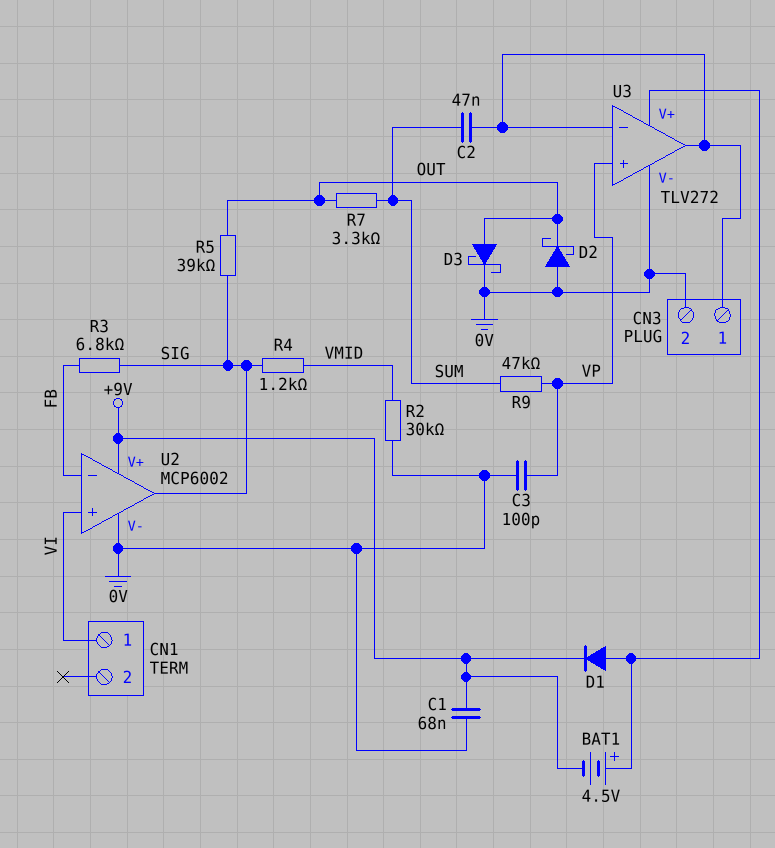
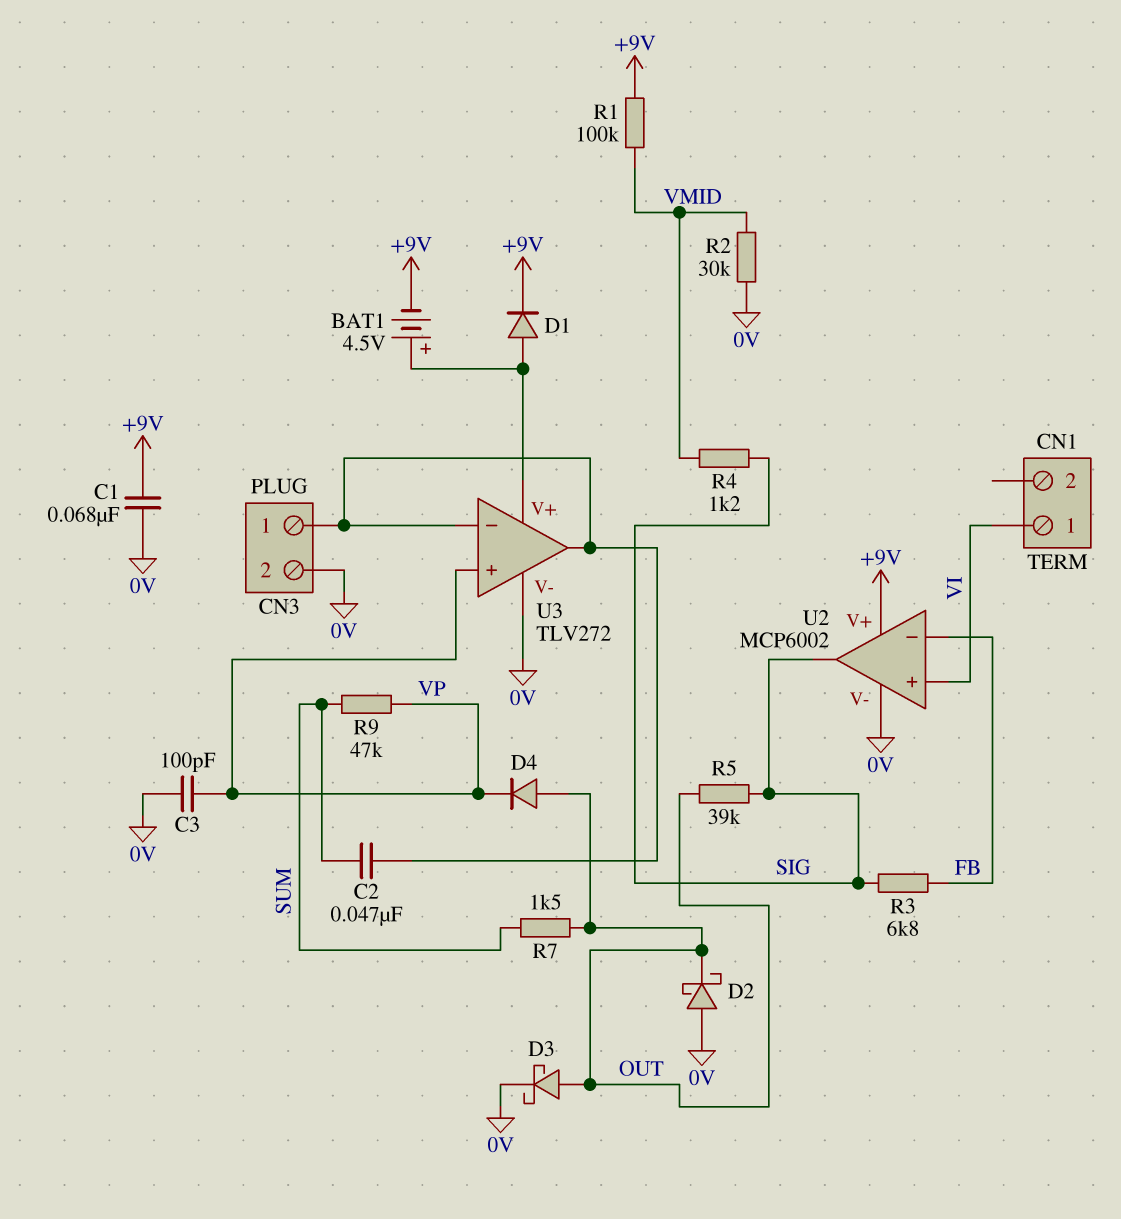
D4: none -> diode (A OUT, K VP)
R1: none -> 100k (+9V, VMID)
R7: 3.3k (OUT, SUM) -> 1.5k (OUT, SUM)

